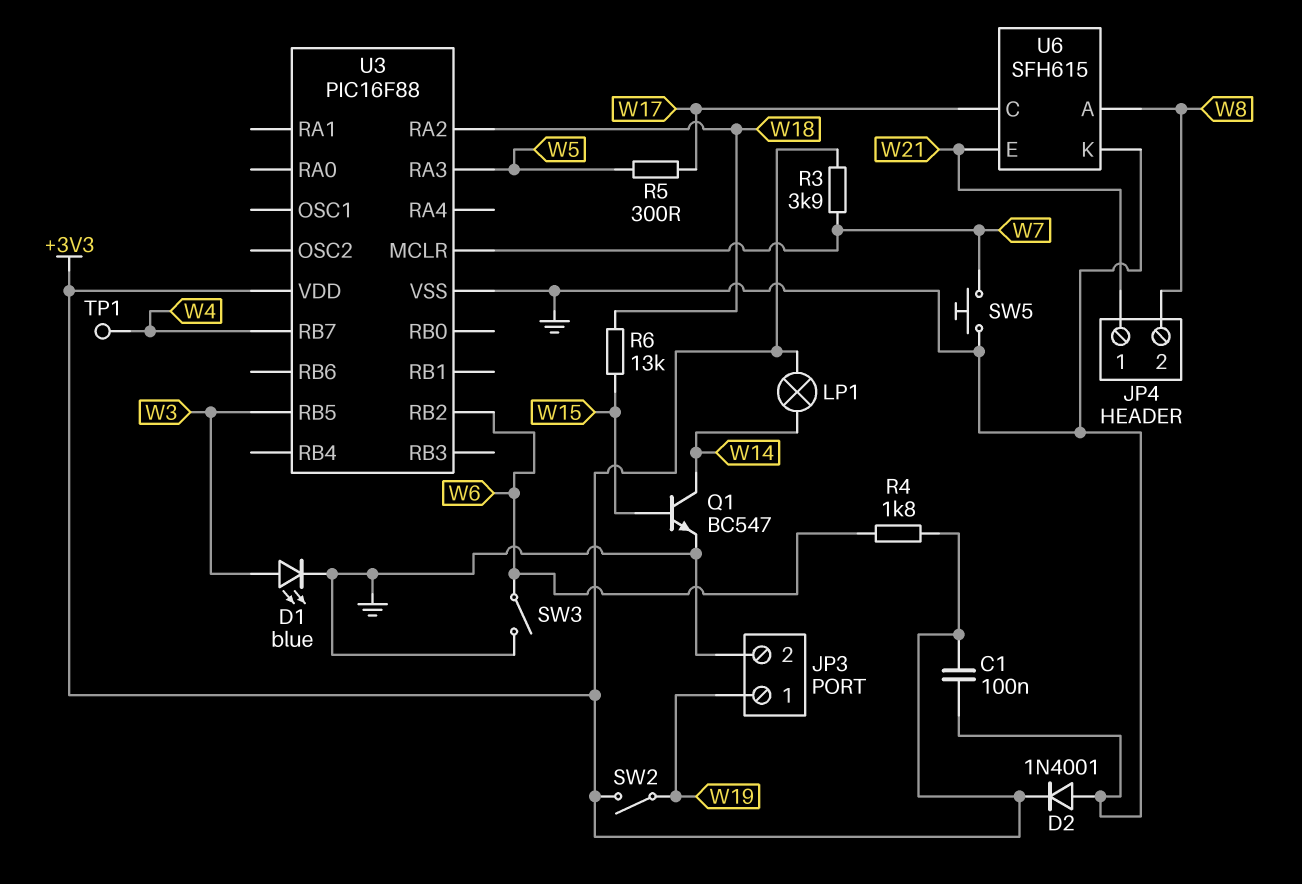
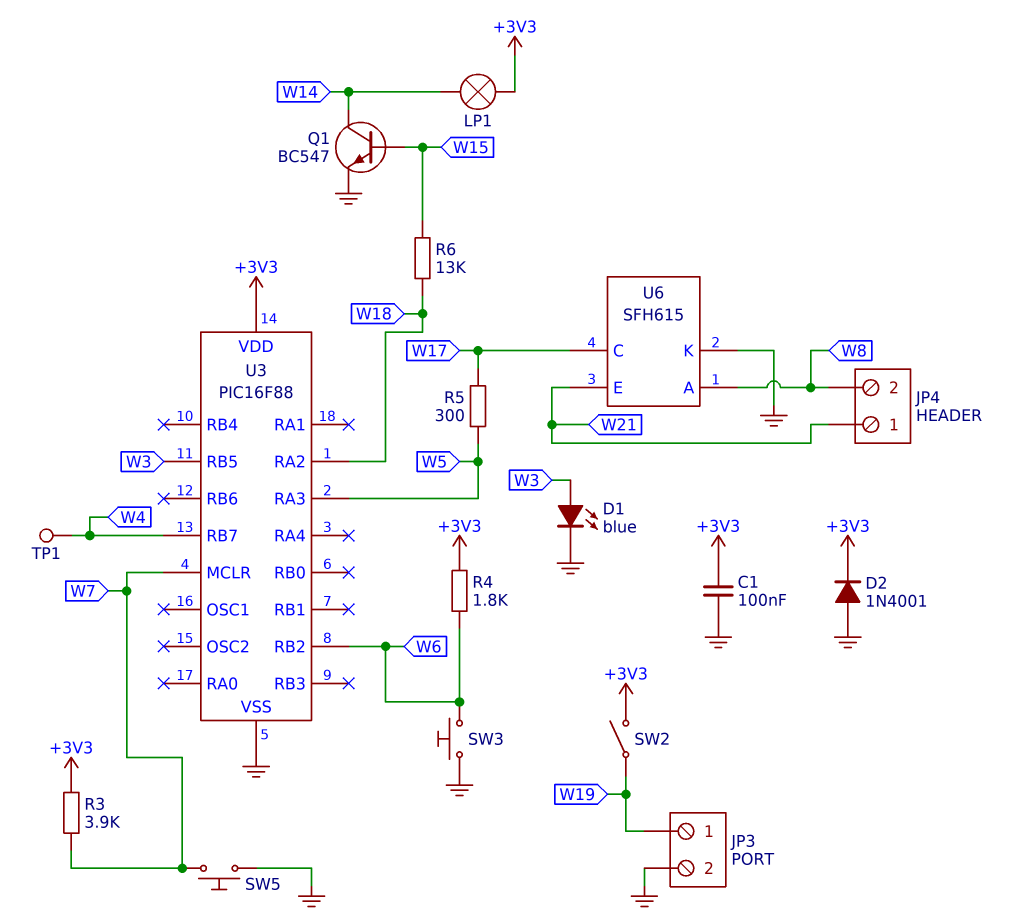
SW3: switch (GND, W6) -> button (GND, W6)

